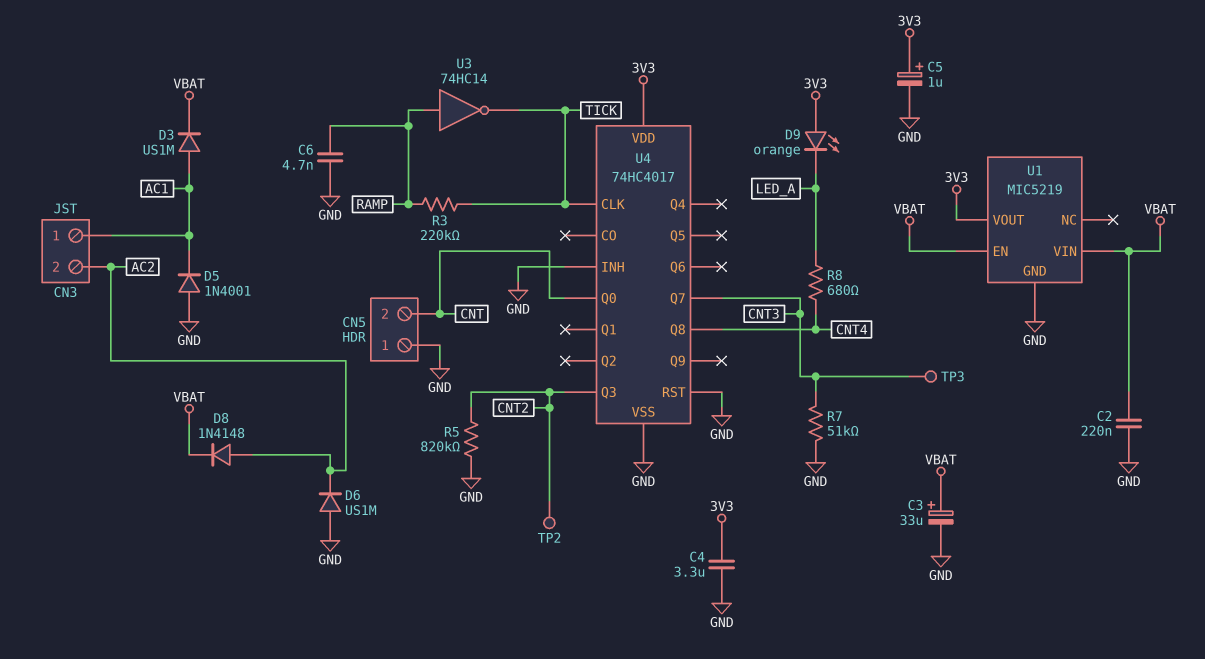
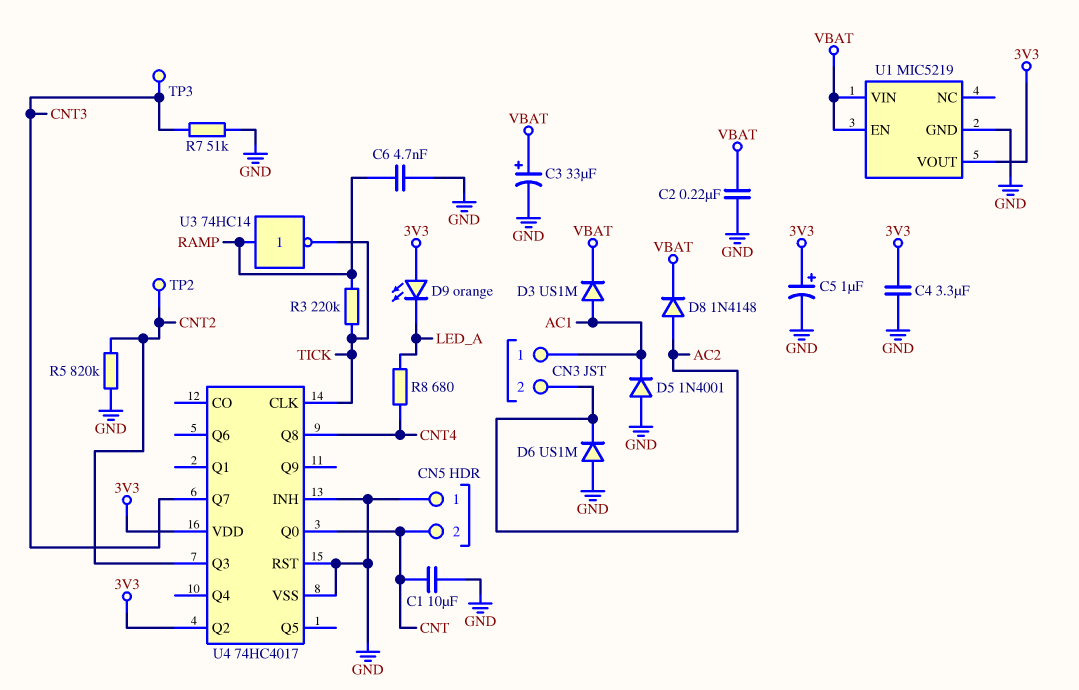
C1: none -> 10uF (CNT, GND)
U4 pin Q2: none -> 3V3

